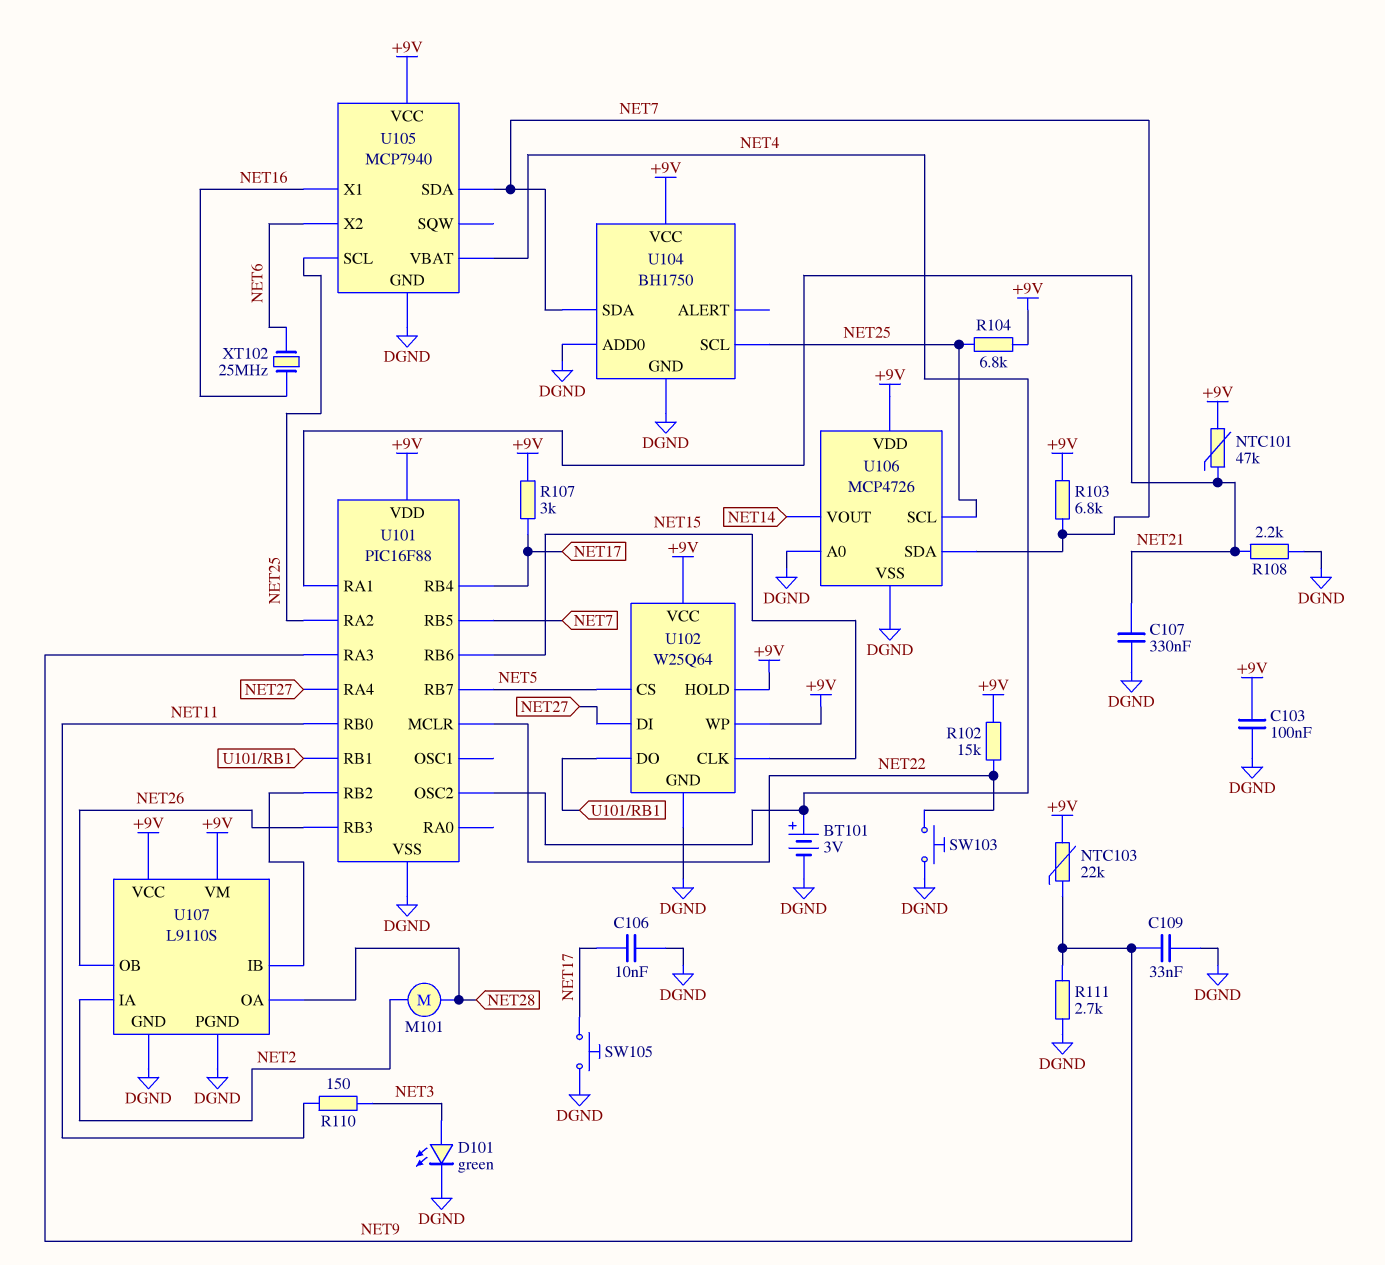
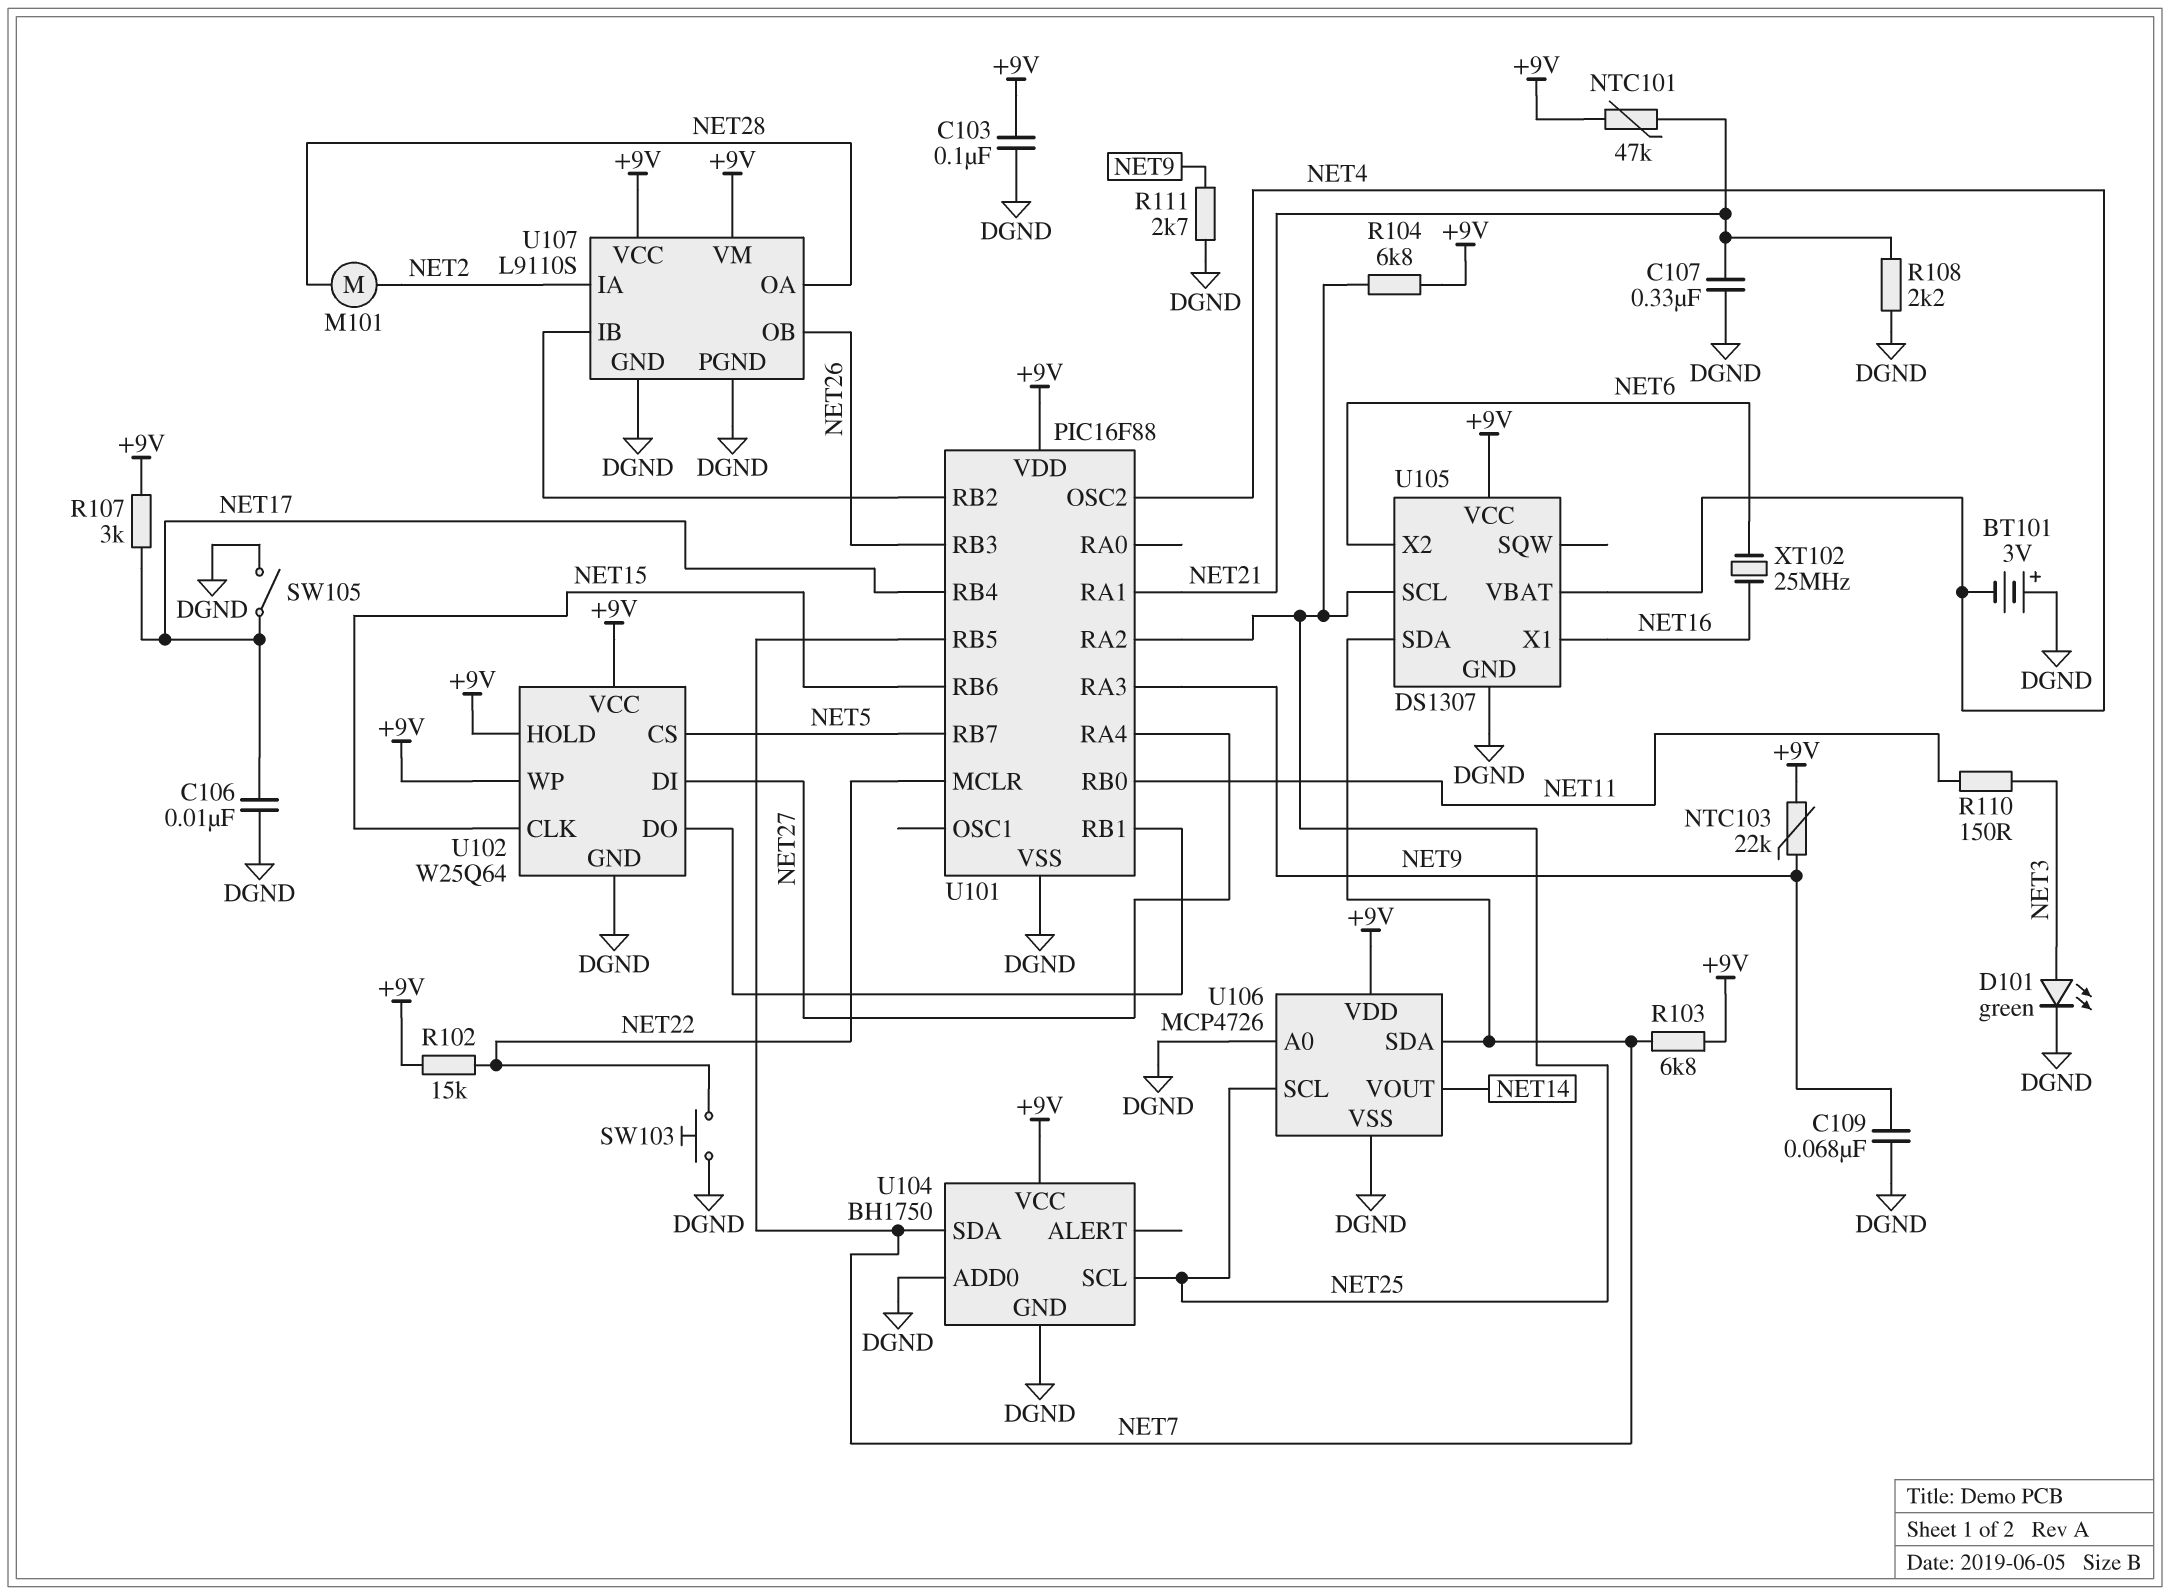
BT101: 3V (plus NET4, minus DGND) -> 3V (plus DGND, minus NET4)
C109: 33nF (DGND, NET9) -> 68nF (DGND, NET9)
SW105: button (DGND, NET17) -> switch (DGND, NET17)
U105: MCP7940 -> DS1307

